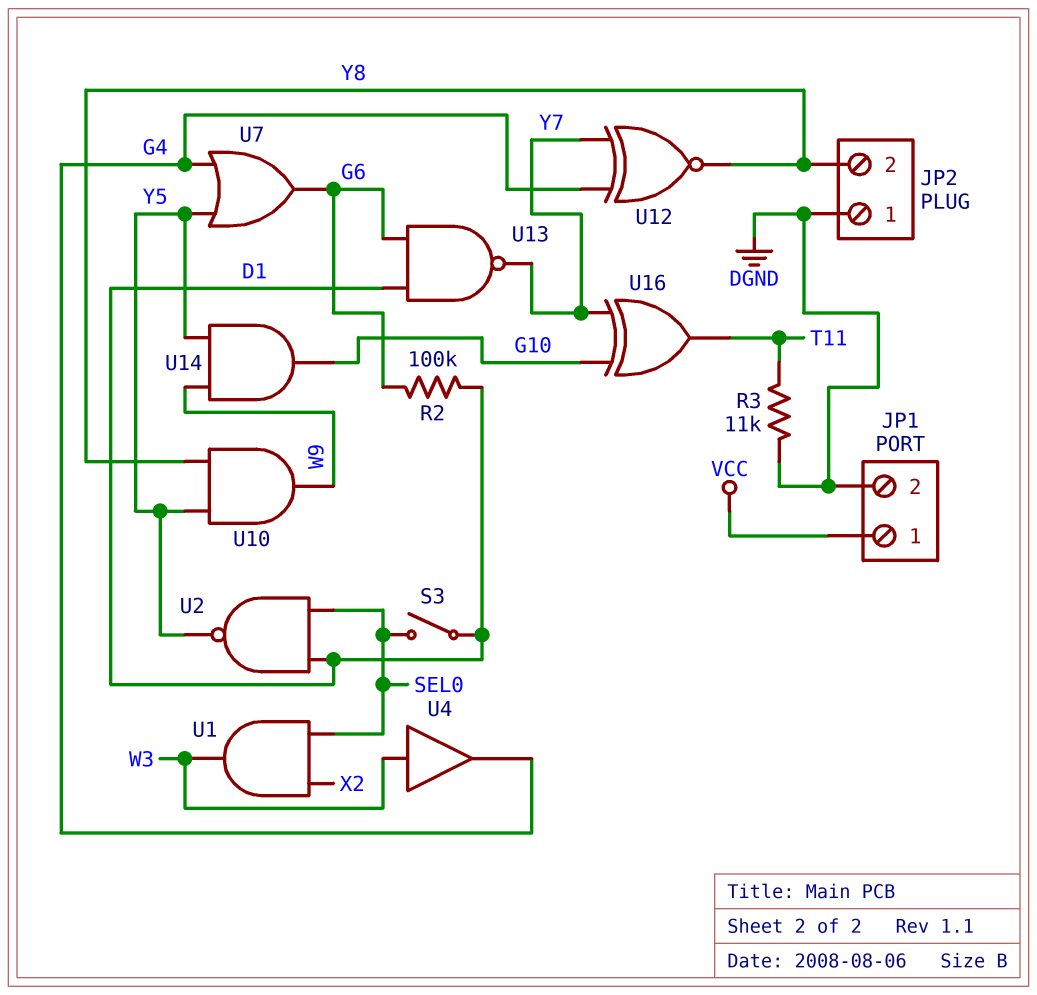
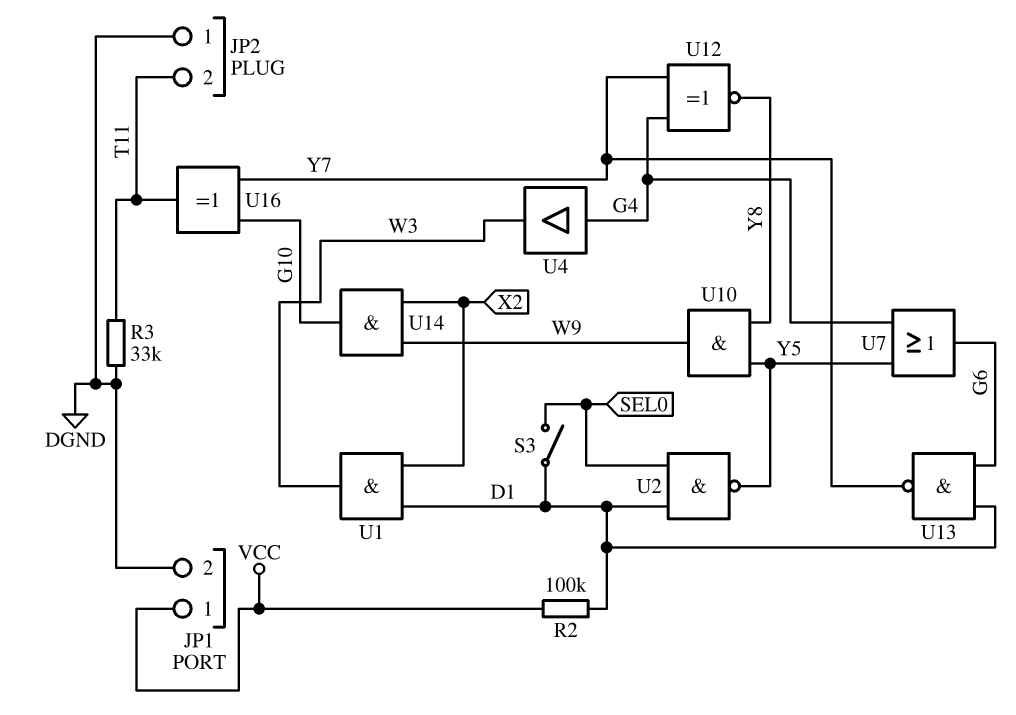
JP2 pin 2: Y8 -> T11
R2: 100k (D1, G6) -> 100k (D1, VCC)
R3: 11k (DGND, T11) -> 33k (DGND, T11)
U1: AND (in SEL0, in X2, out W3) -> AND (in D1, in X2, out W3)
U4: buffer (in W3, out G4) -> buffer (in G4, out W3)
U14: AND (in W9, in Y5, out G10) -> AND (in W9, in X2, out G10)

